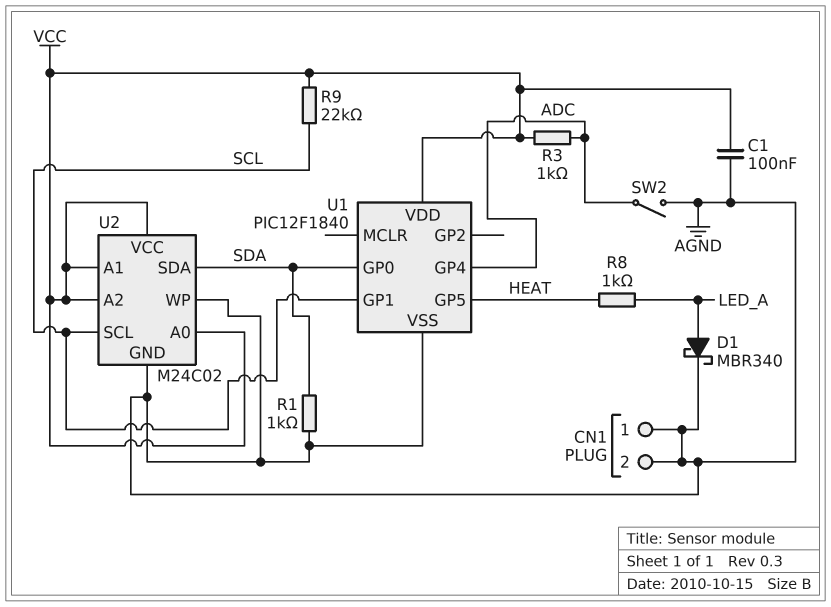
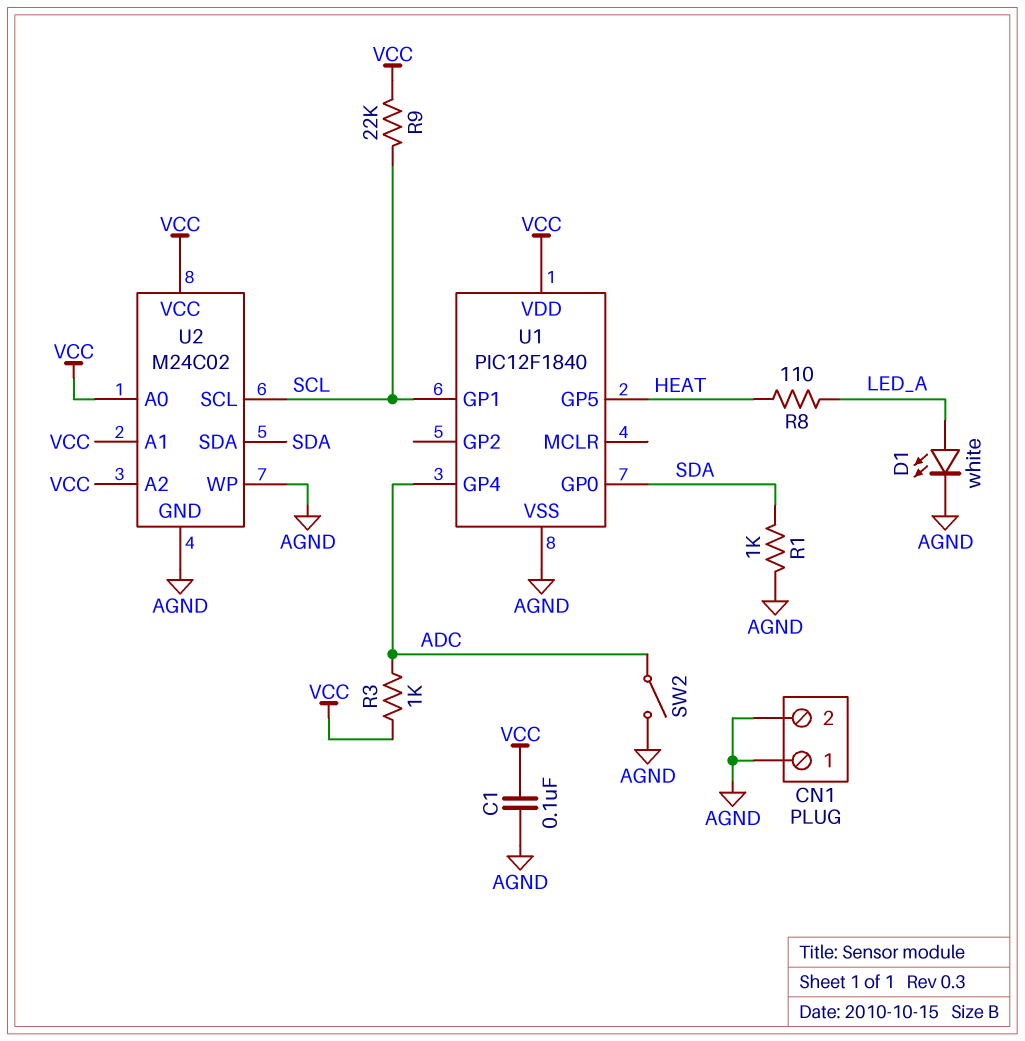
D1: schottky MBR340 (A LED_A, K AGND) -> LED white (A LED_A, K AGND)
R8: 1k (HEAT, LED_A) -> 110 (HEAT, LED_A)

